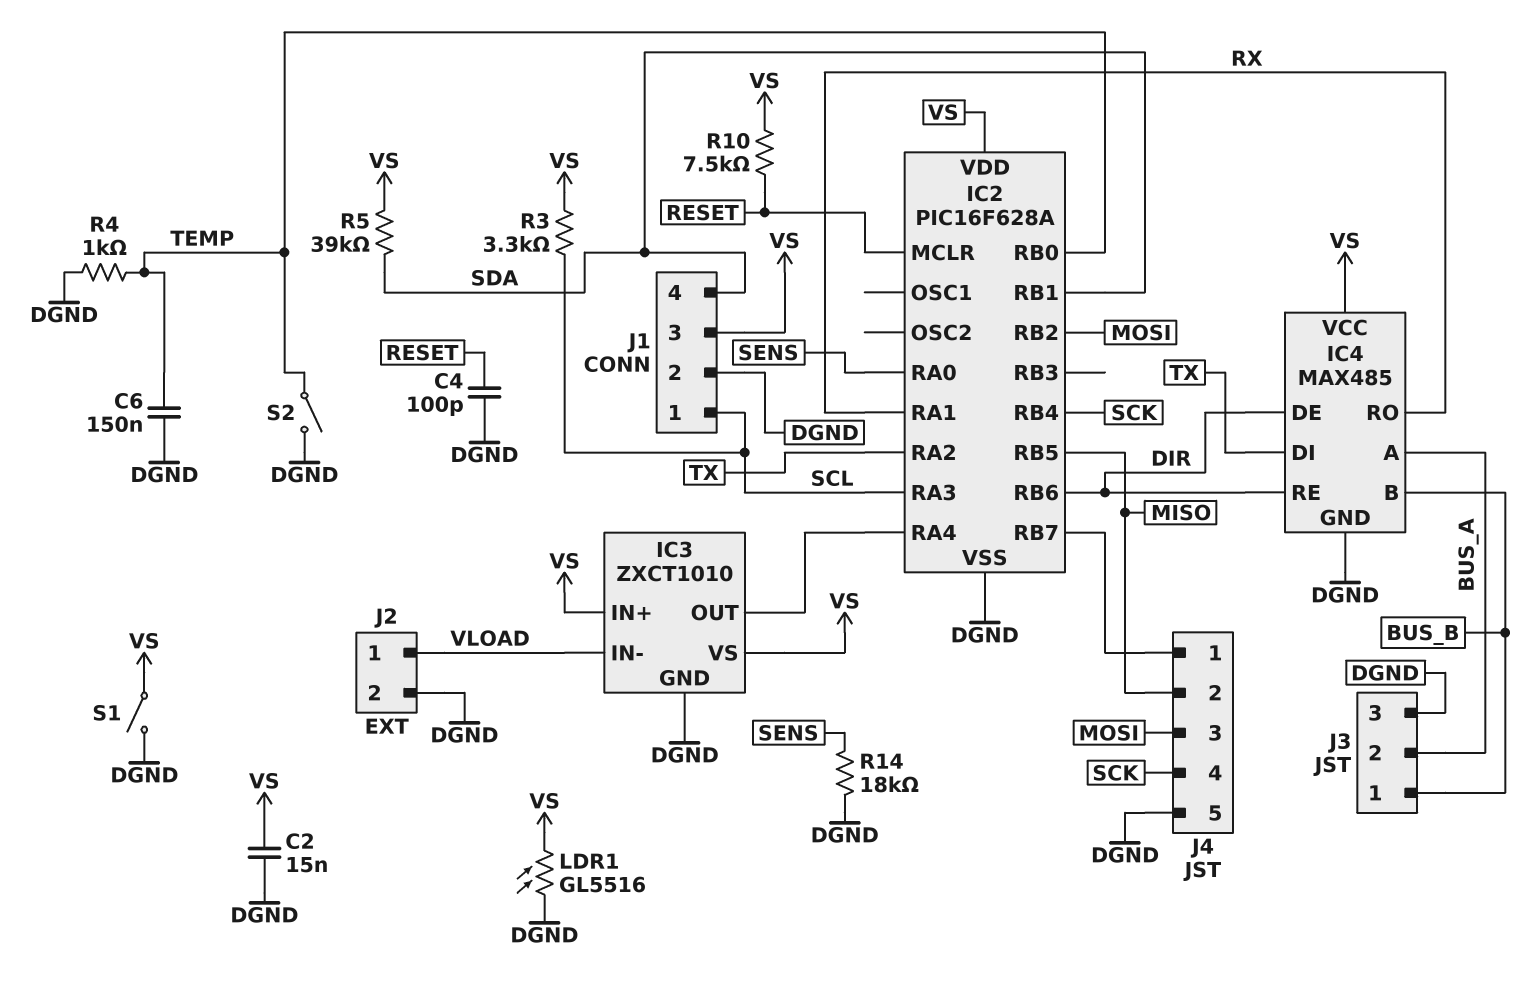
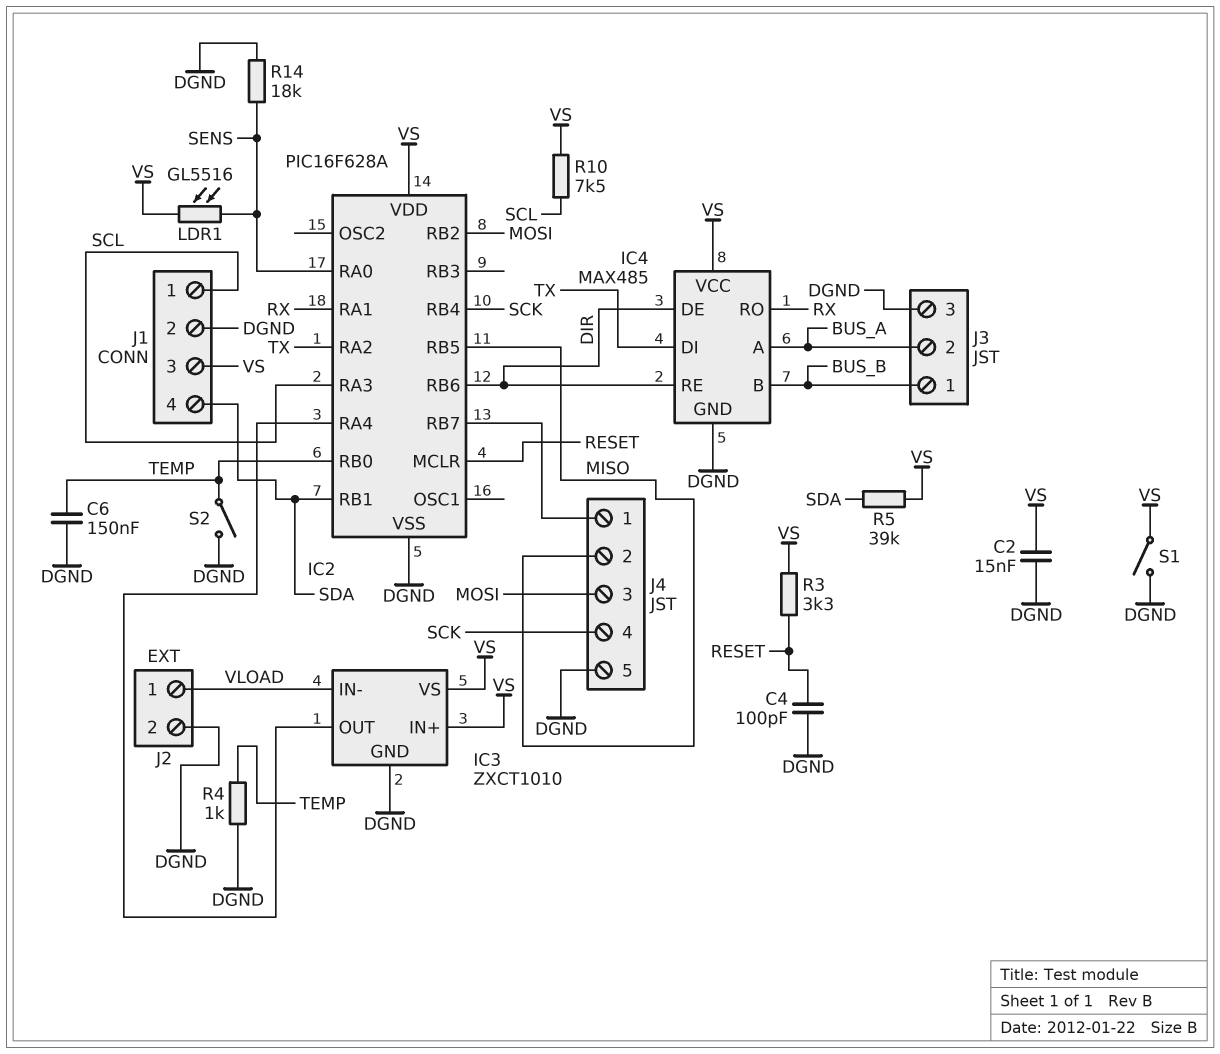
LDR1: GL5516 (DGND, VS) -> GL5516 (SENS, VS)
R3: 3.3k (SCL, VS) -> 3.3k (RESET, VS)
R10: 7.5k (RESET, VS) -> 7.5k (SCL, VS)

